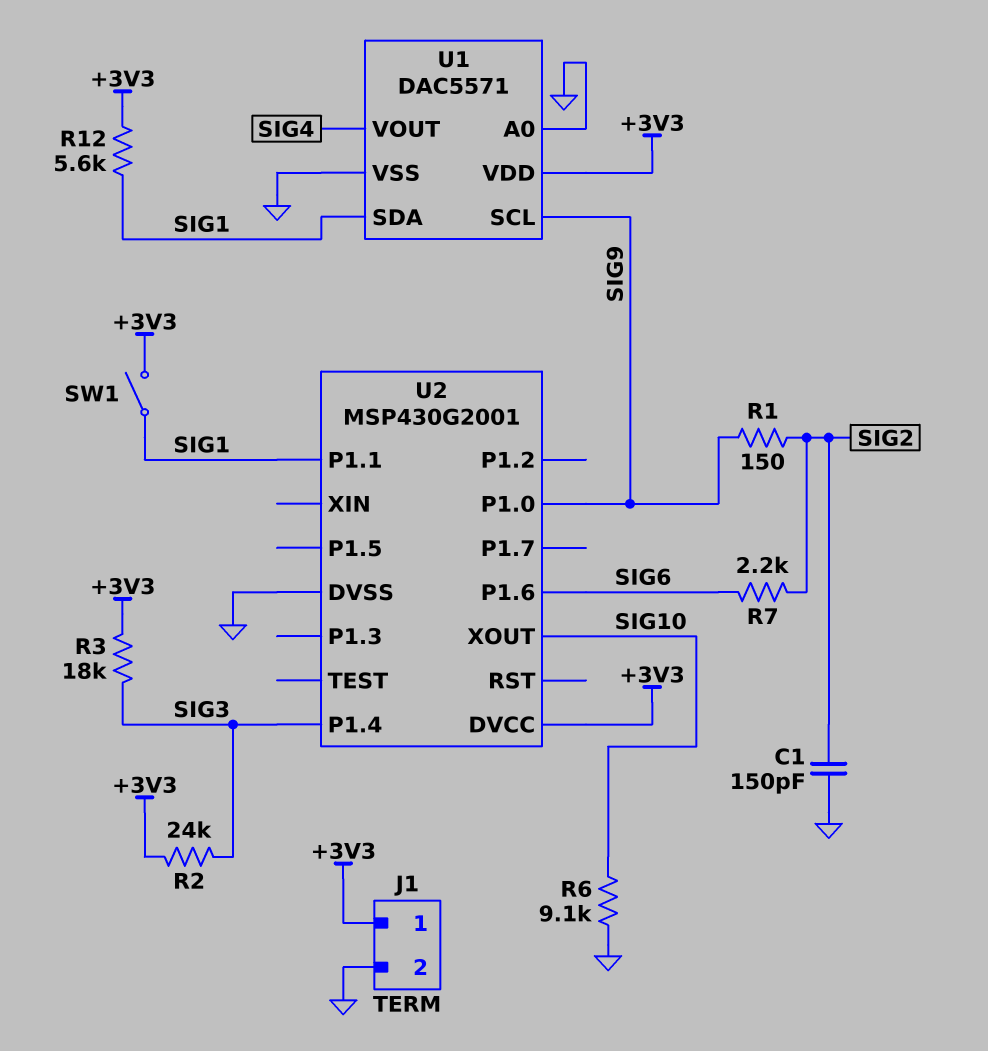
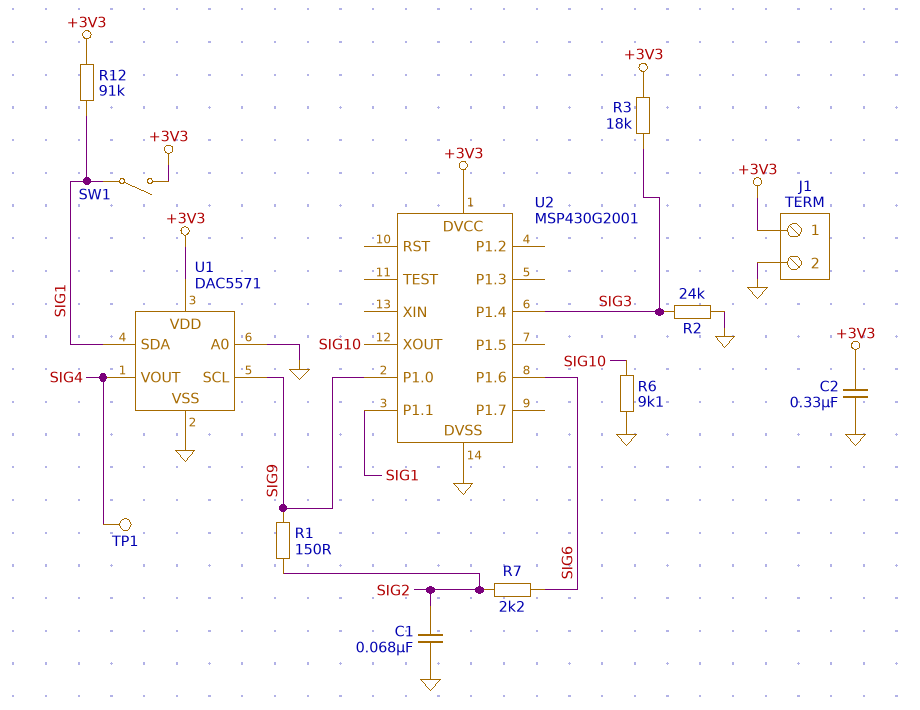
C1: 150pF (GND, SIG2) -> 68nF (GND, SIG2)
C2: none -> 330nF (+3V3, GND)
R2: 24k (+3V3, SIG3) -> 24k (GND, SIG3)
R12: 5.6k (+3V3, SIG1) -> 91k (+3V3, SIG1)
TP1: none -> test point (SIG4)

